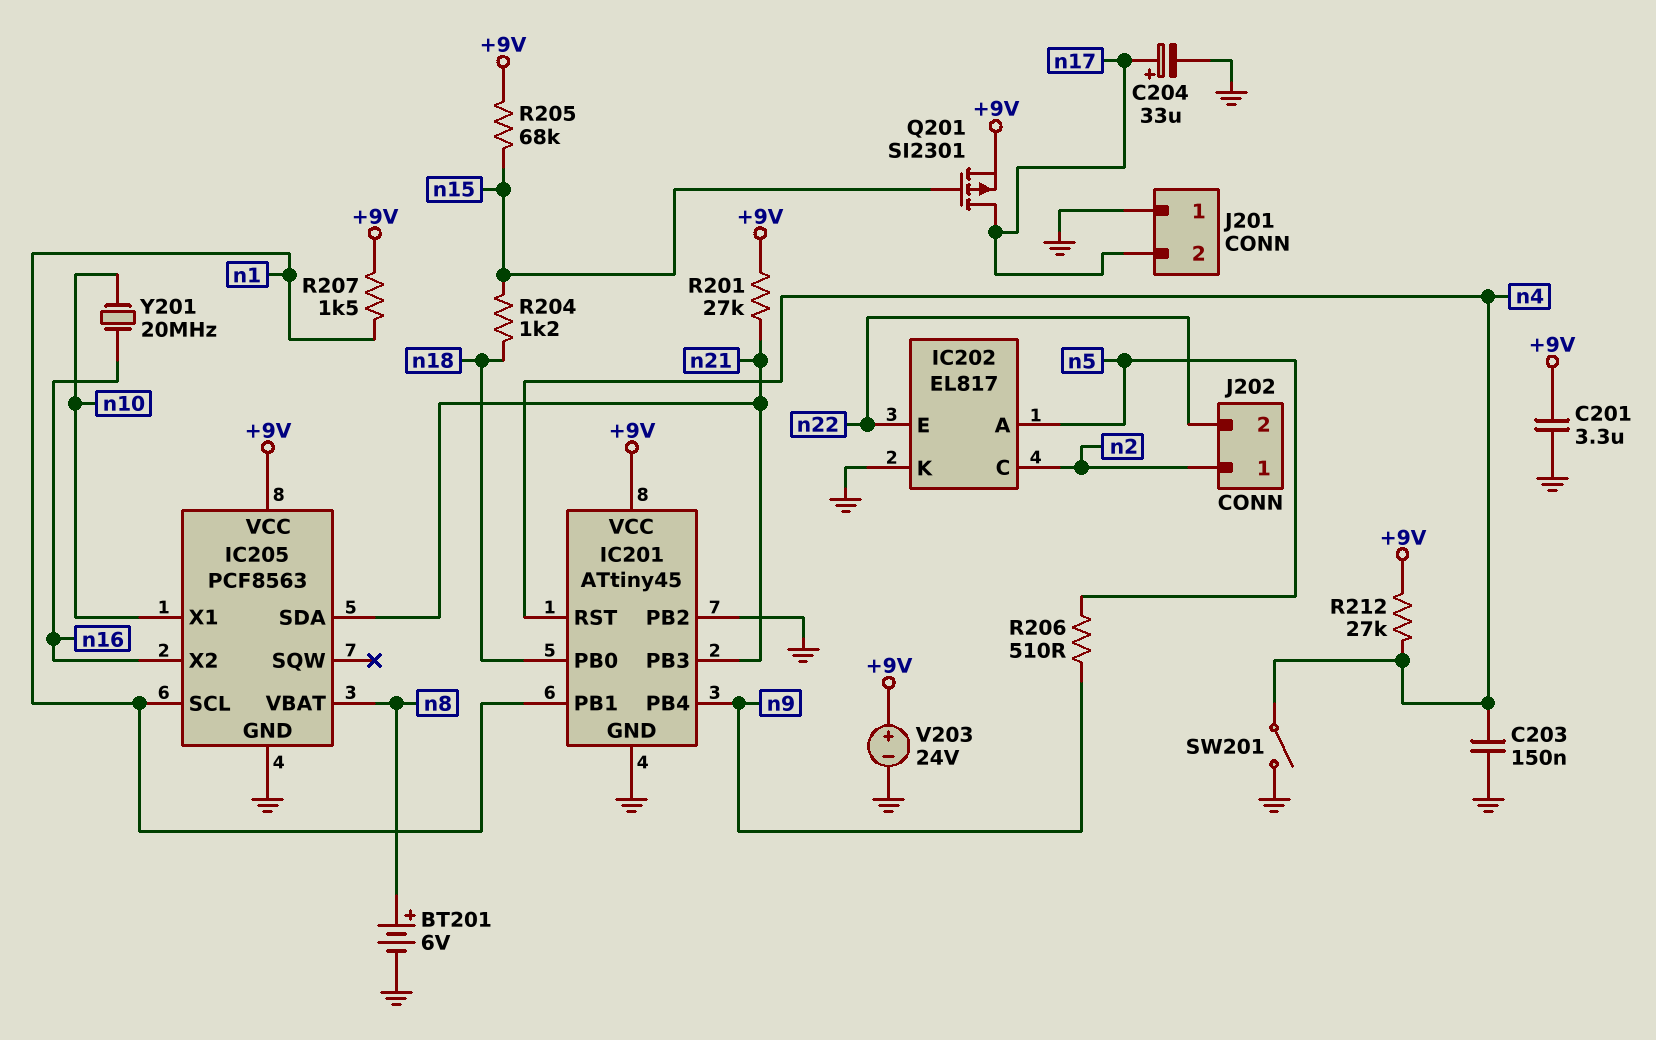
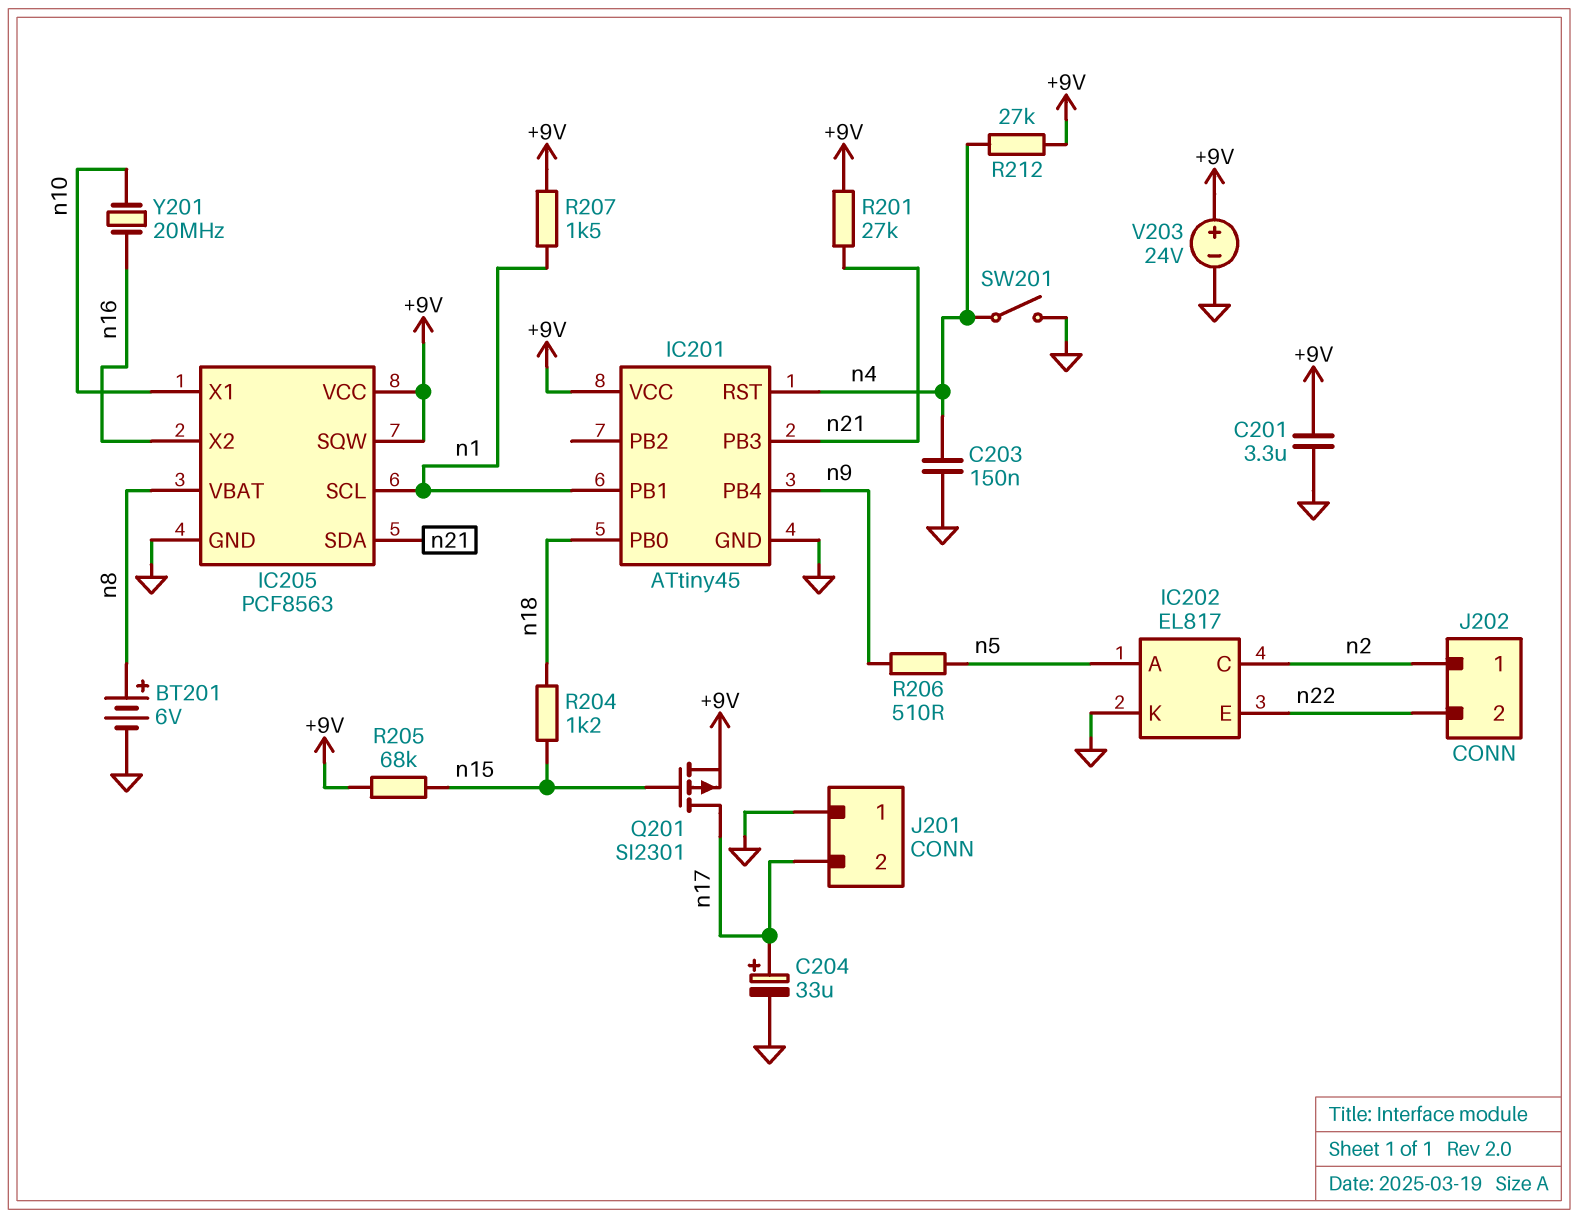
IC201 pin PB2: GND -> none
IC205 pin SQW: none -> +9V

